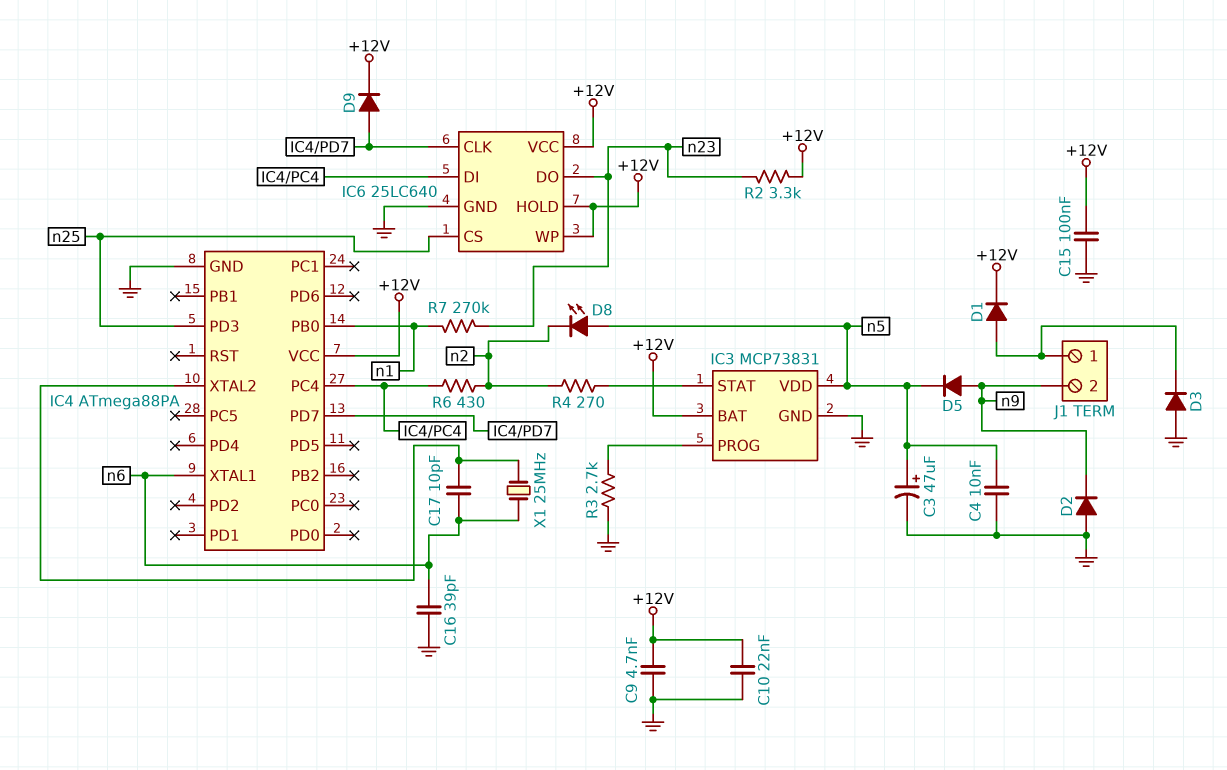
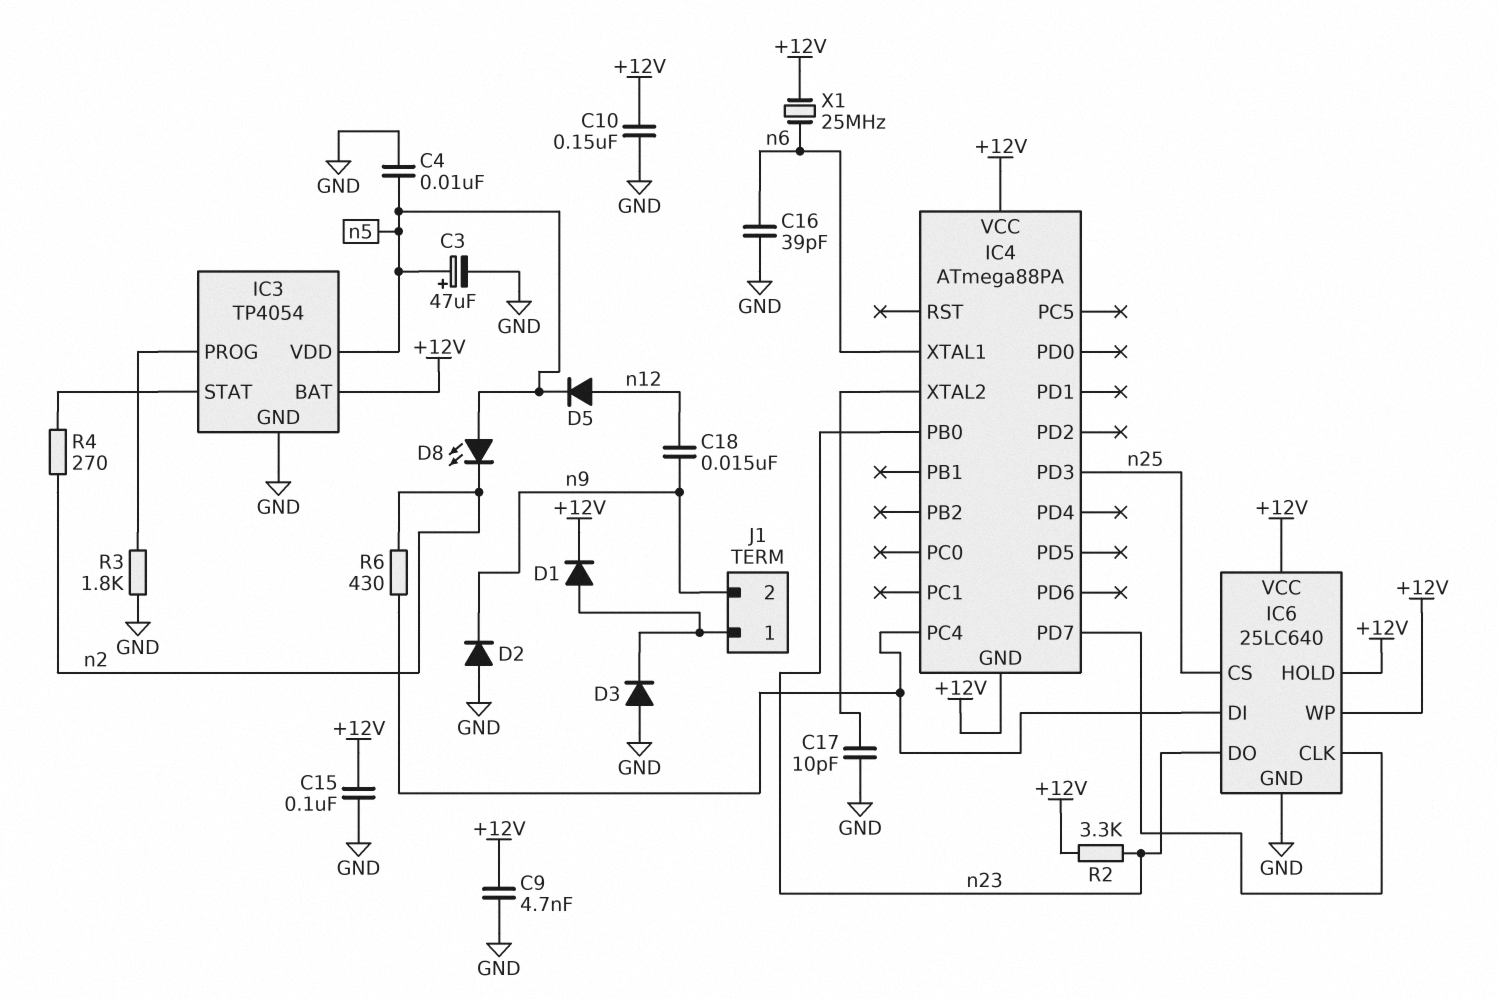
C10: 22nF (+12V, GND) -> 150nF (+12V, GND)
C17: 10pF (IC4/XTAL2, n6) -> 10pF (GND, IC4/XTAL2)
C18: none -> 15nF (n9, n12)
D5: diode (A n9, K n5) -> diode (A n12, K n5)
D9: diode (A IC4/PD7, K +12V) -> none
IC3: MCP73831 -> TP4054
IC4 pin GND: GND -> +12V
IC4 pin PB0: n1 -> n23
R3: 2.7k (GND, IC3/PROG) -> 1.8k (GND, IC3/PROG)
R7: 270k (n1, n23) -> none
X1: 25MHz (IC4/XTAL2, n6) -> 25MHz (+12V, n6)

